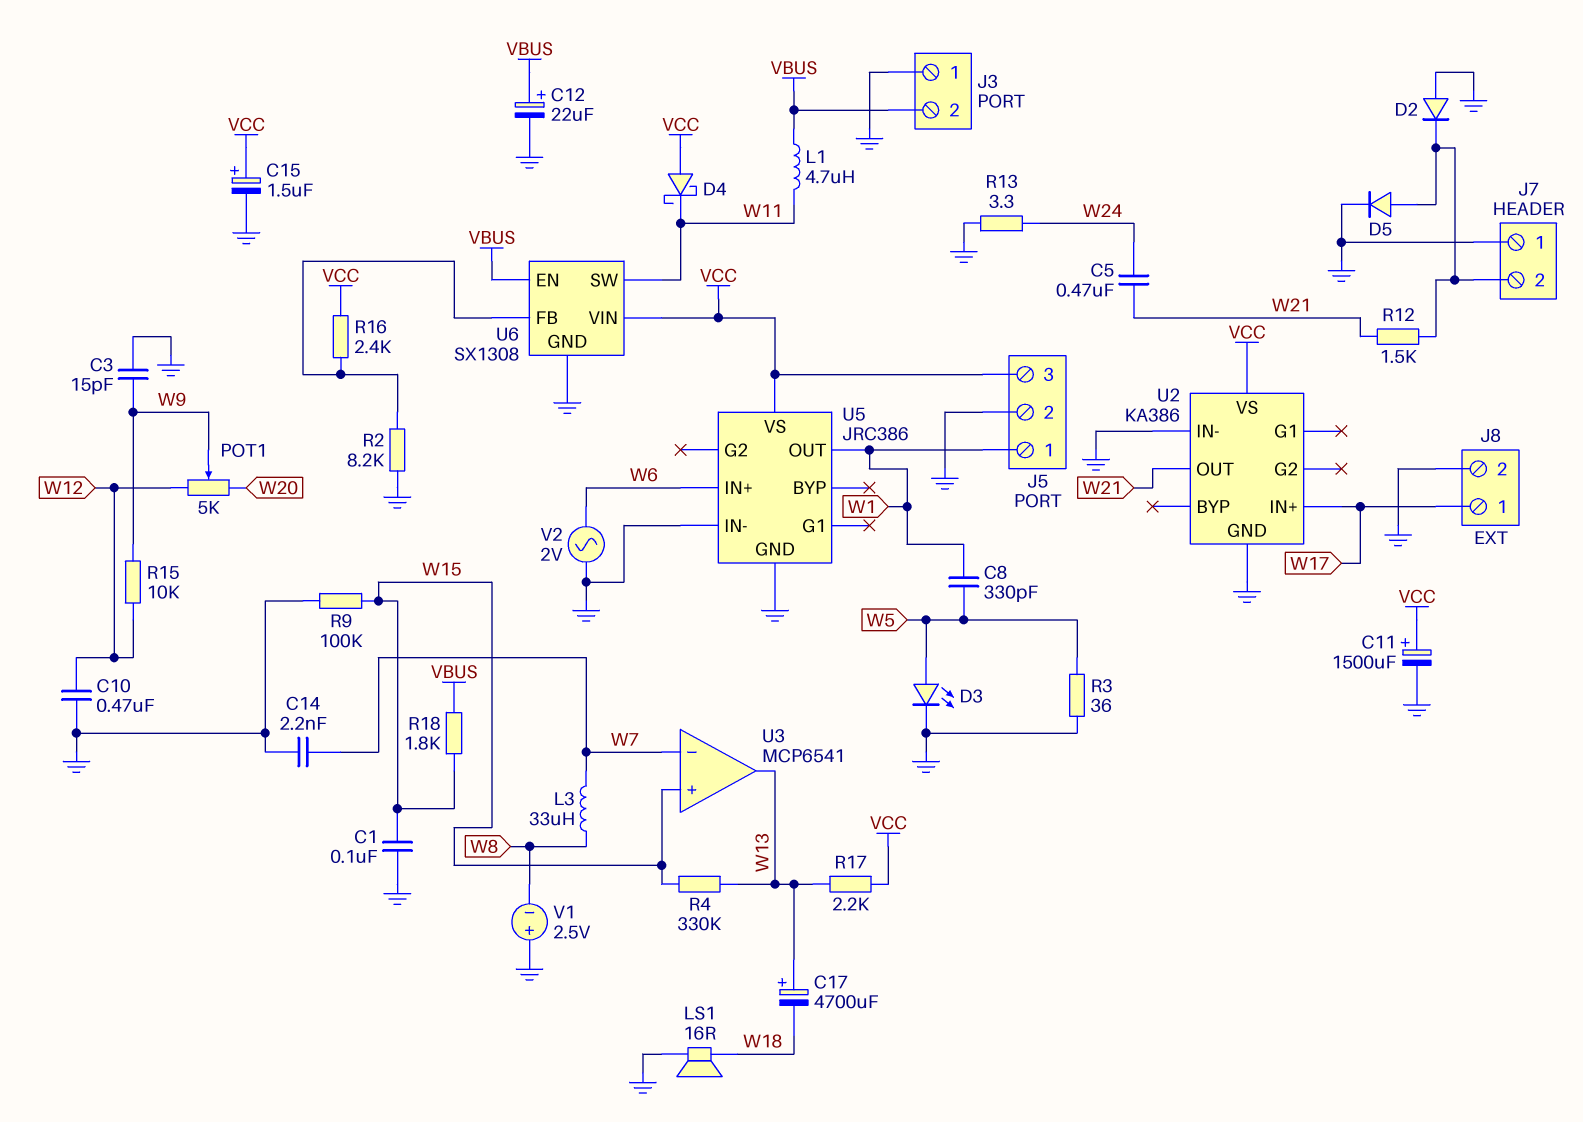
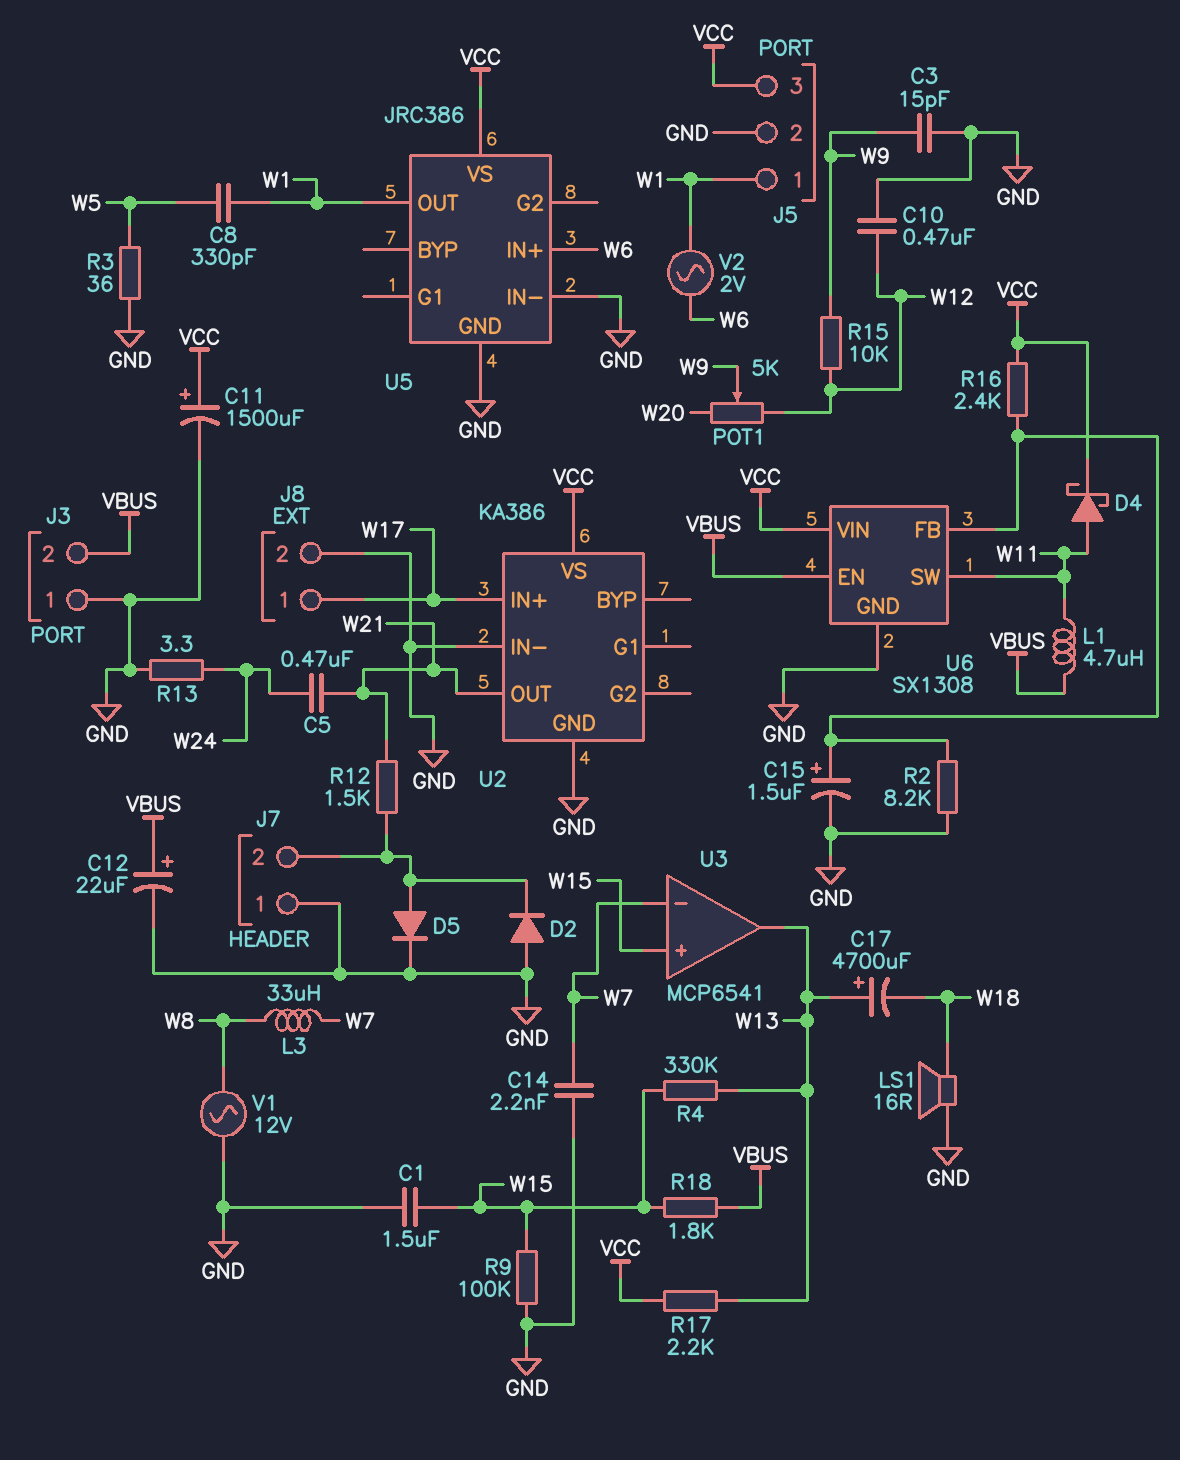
C1: 100nF (GND, W15) -> 1.5uF (GND, W15)
C15: 1.5uF (plus VCC, minus GND) -> 1.5uF (plus U6/FB, minus GND)
D3: LED (A W5, K GND) -> none
D4: schottky (A VCC, K W11) -> schottky (A W11, K VCC)
V1: 2.5V (plus GND, minus W8) -> AC 12V (GND, W8)
V2: AC 2V (GND, W6) -> AC 2V (W1, W6)

